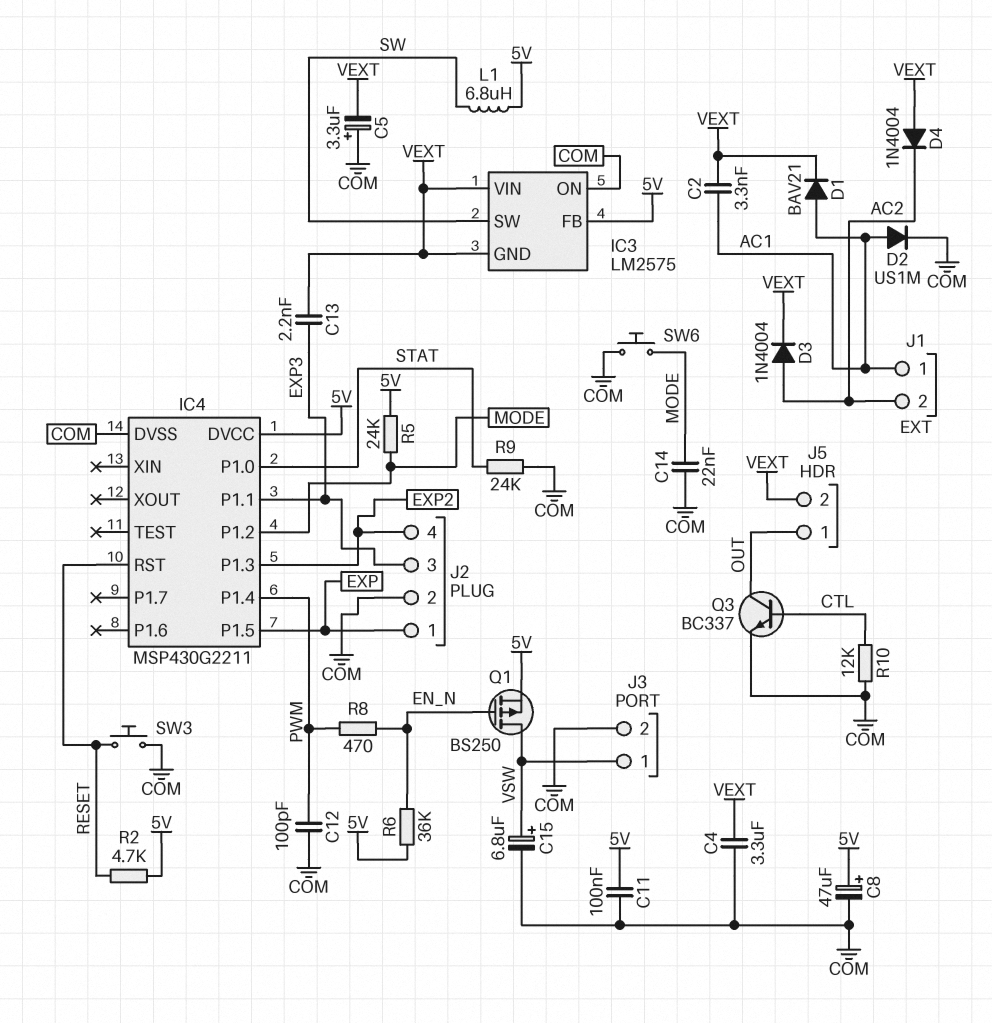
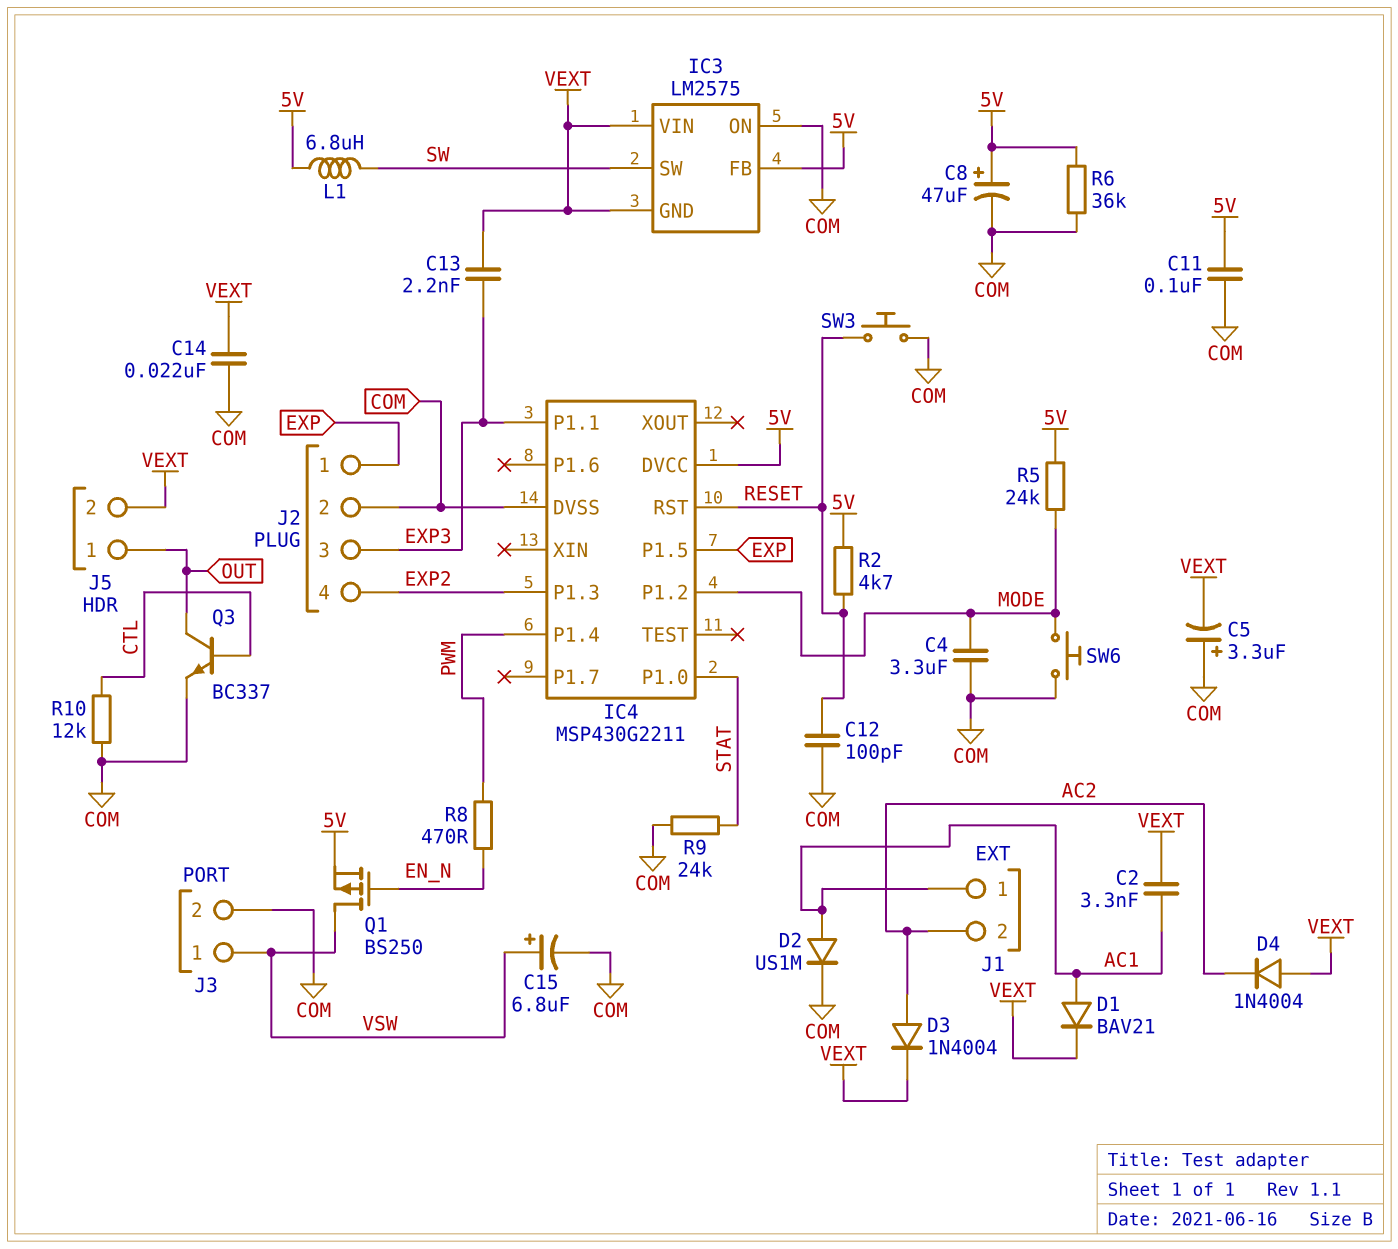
C4: 3.3uF (COM, VEXT) -> 3.3uF (COM, MODE)
C12: 100pF (COM, PWM) -> 100pF (COM, RESET)
C14: 22nF (COM, MODE) -> 22nF (COM, VEXT)
R6: 36k (5V, EN_N) -> 36k (5V, COM)

